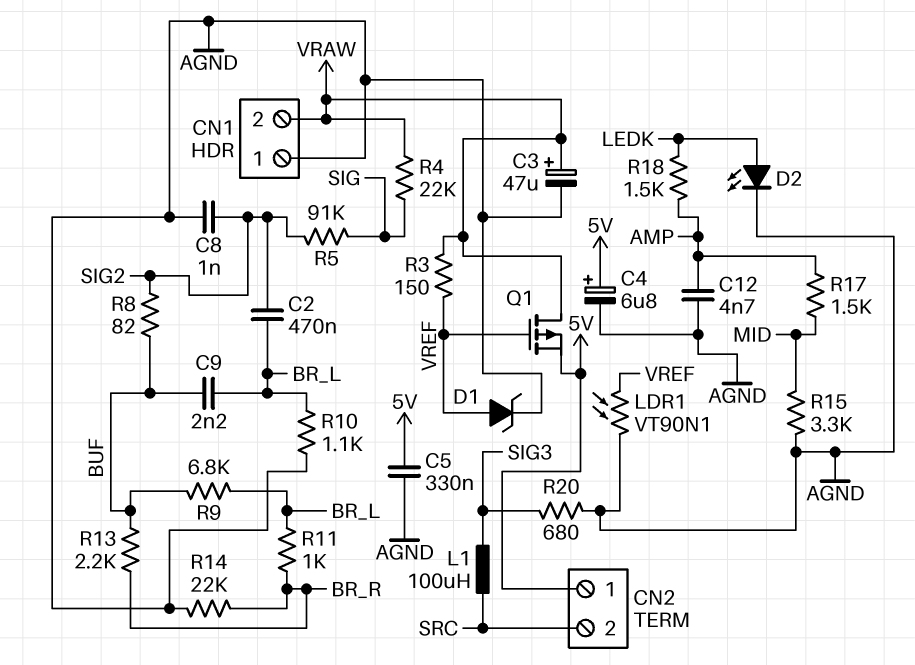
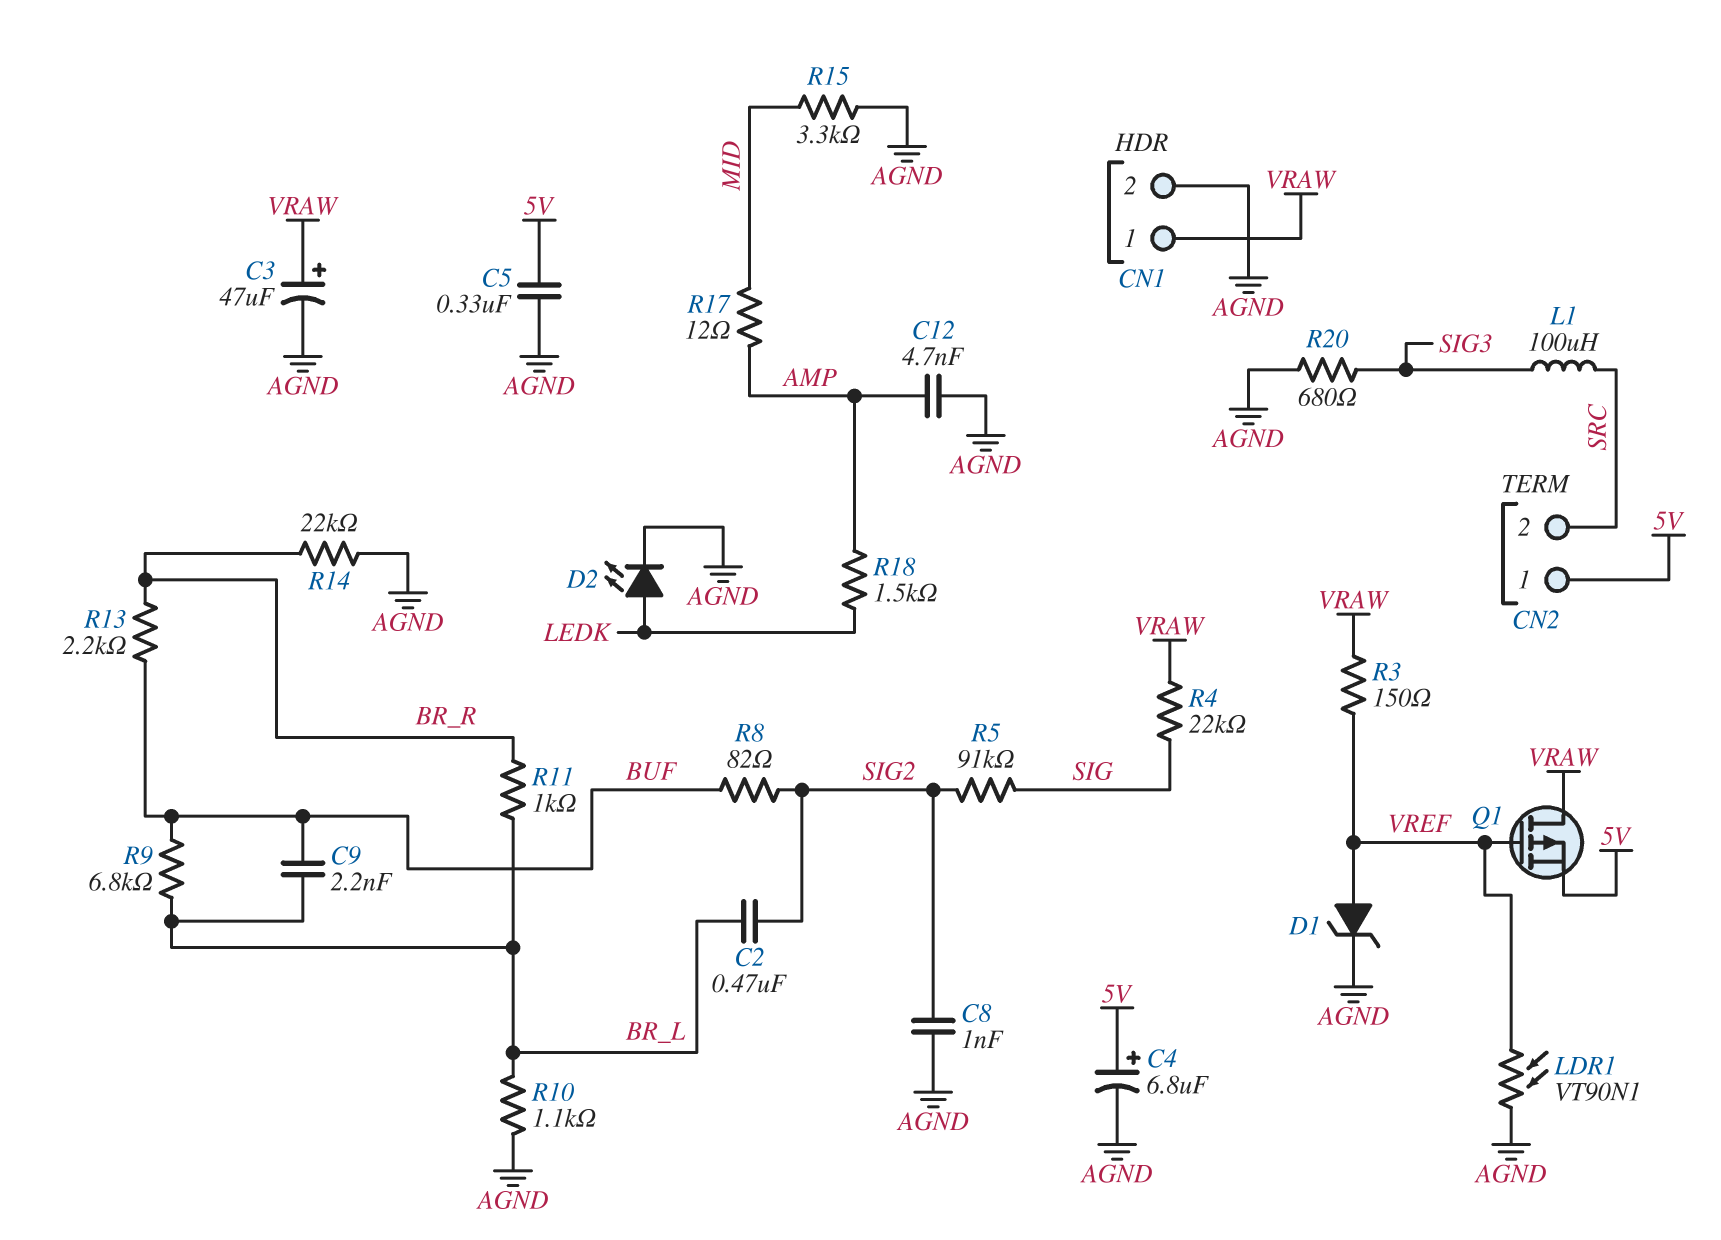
CN1 pin 1: AGND -> VRAW
CN1 pin 2: VRAW -> AGND
R17: 1.5k (AMP, MID) -> 12 (AMP, MID)

